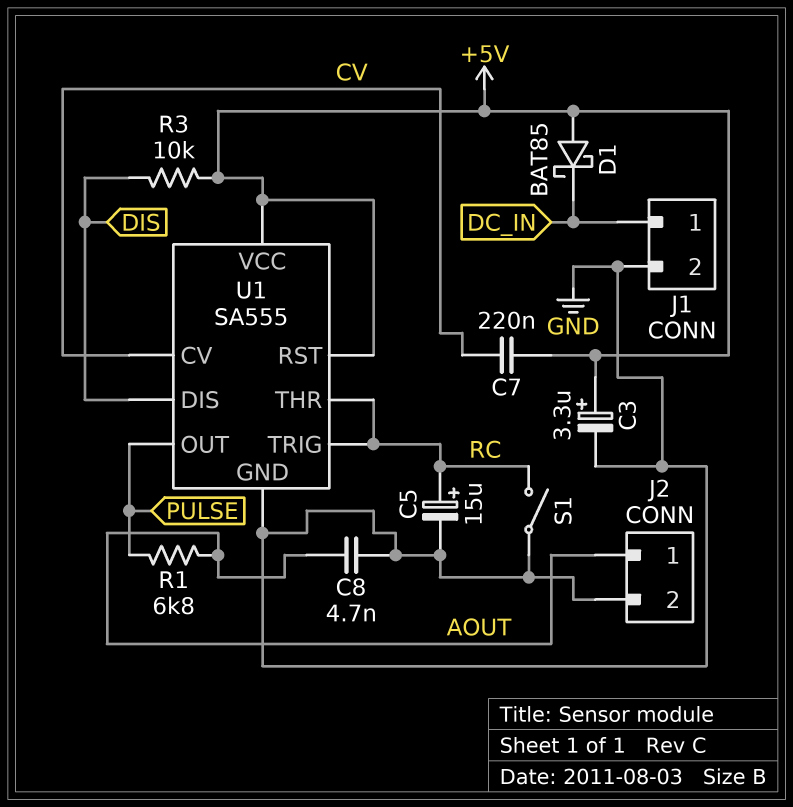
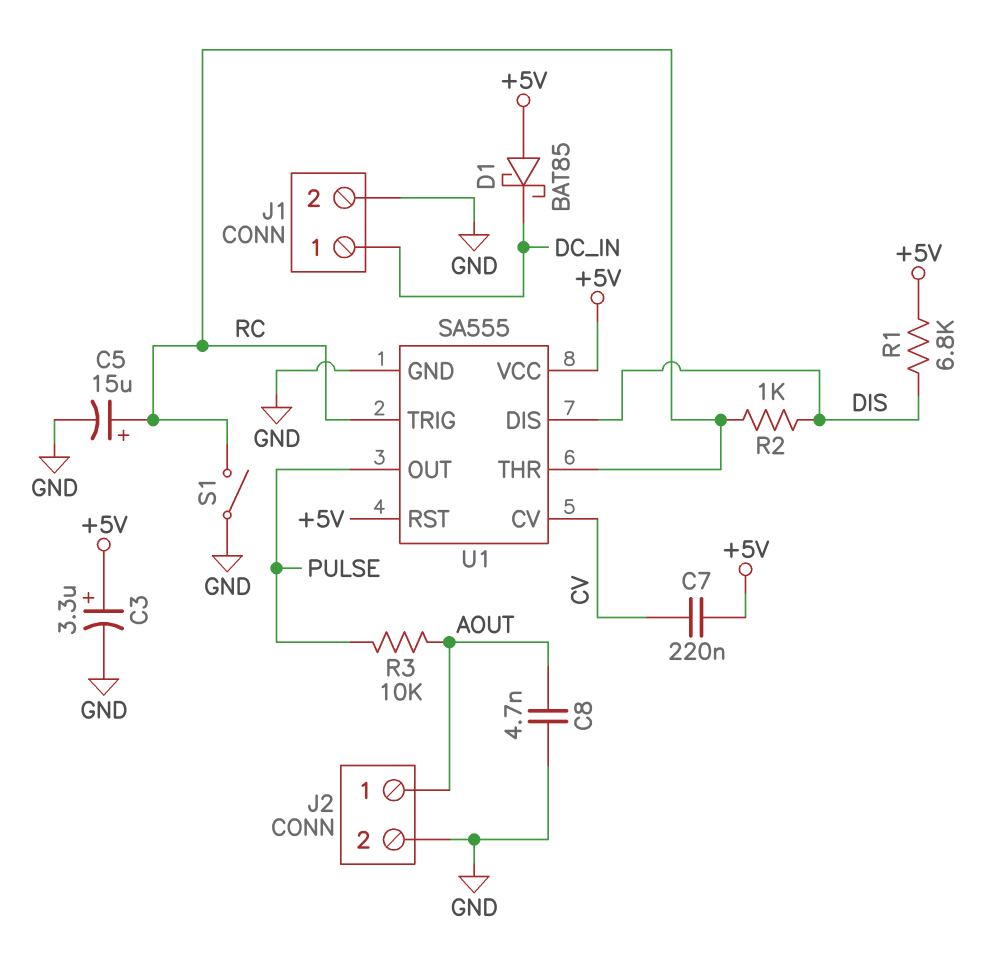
R1: 6.8k (AOUT, PULSE) -> 6.8k (+5V, DIS)
R2: none -> 1k (DIS, RC)
R3: 10k (+5V, DIS) -> 10k (AOUT, PULSE)

